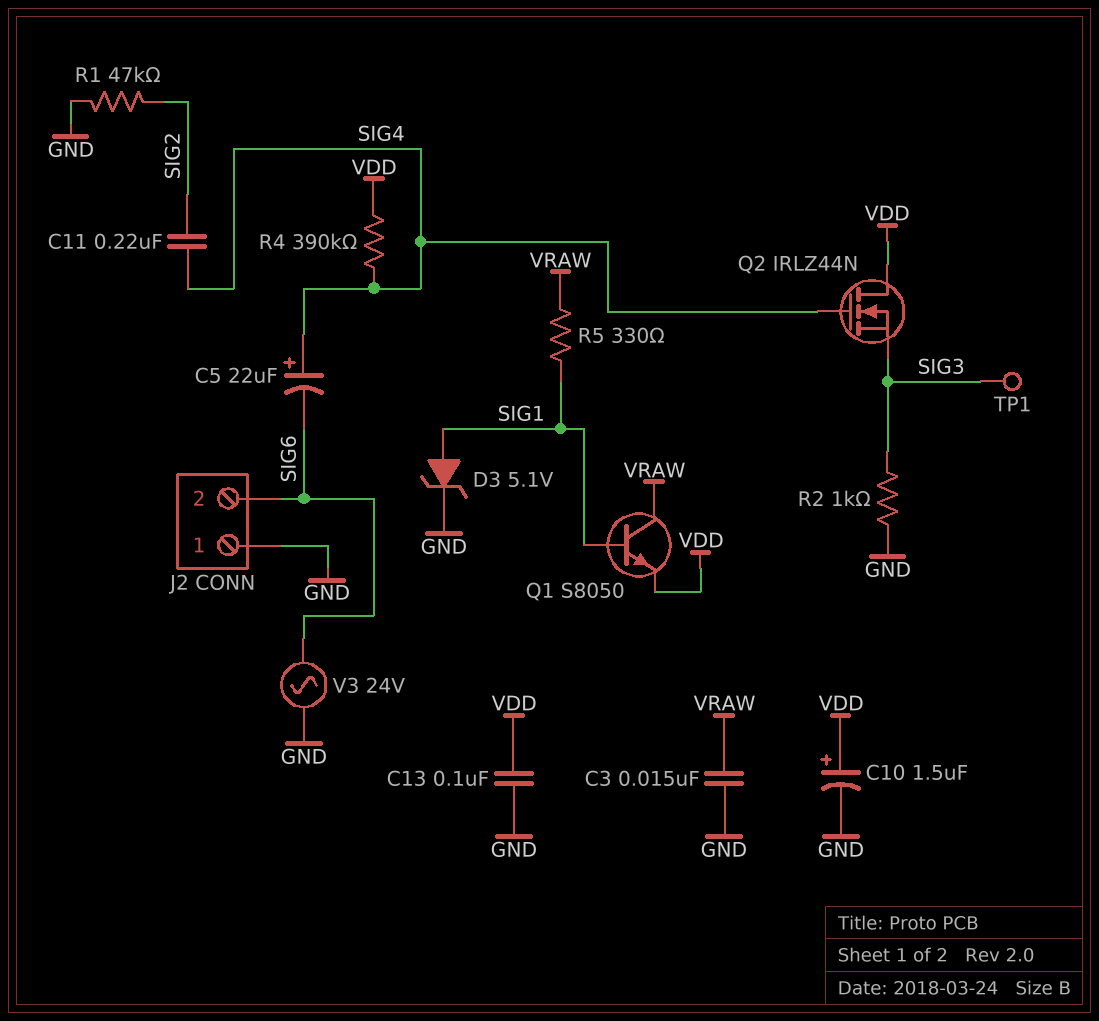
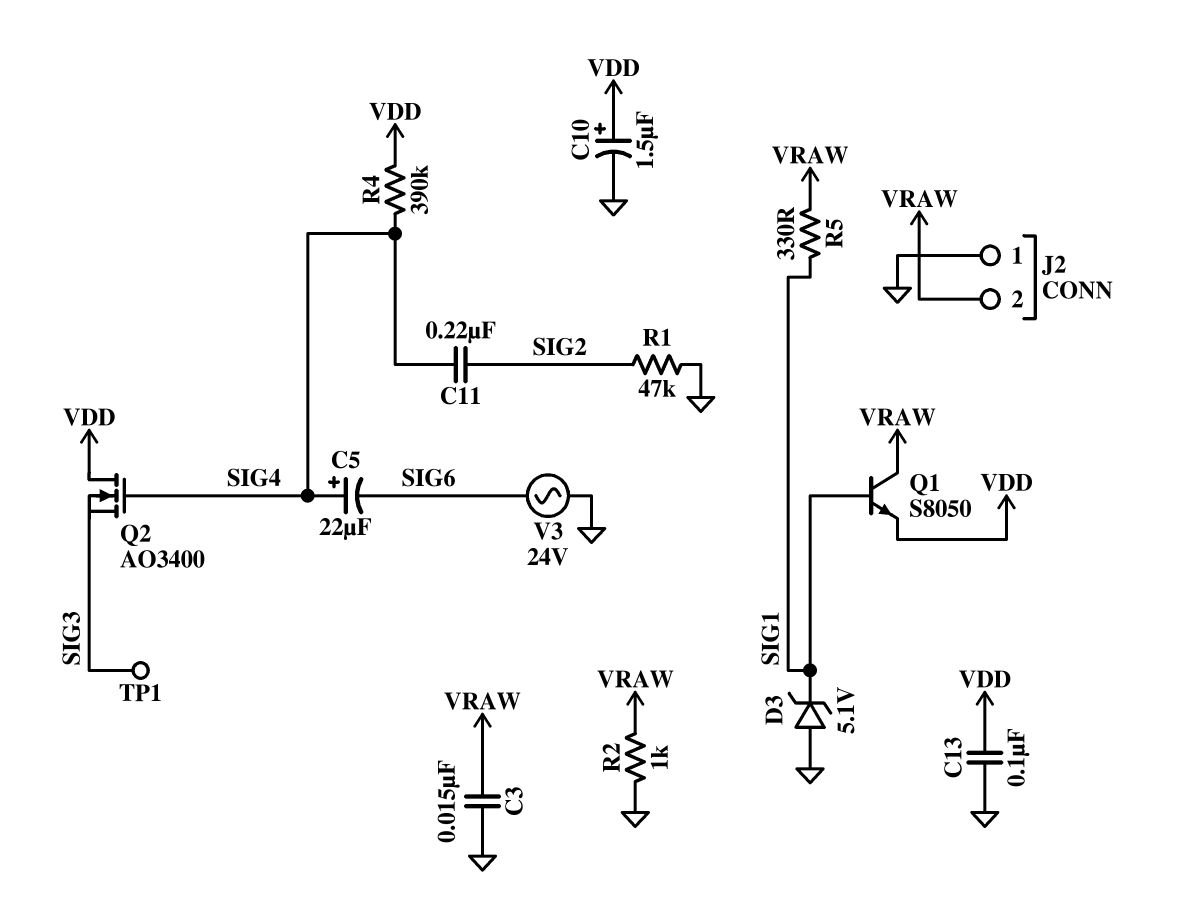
D3: zener 5.1V (A SIG1, K GND) -> zener 5.1V (A GND, K SIG1)
J2 pin 2: SIG6 -> VRAW
Q2: NMOS IRLZ44N (G SIG4, D VDD, S SIG3) -> NMOS AO3400 (G SIG4, D VDD, S SIG3)
R2: 1k (GND, SIG3) -> 1k (GND, VRAW)

